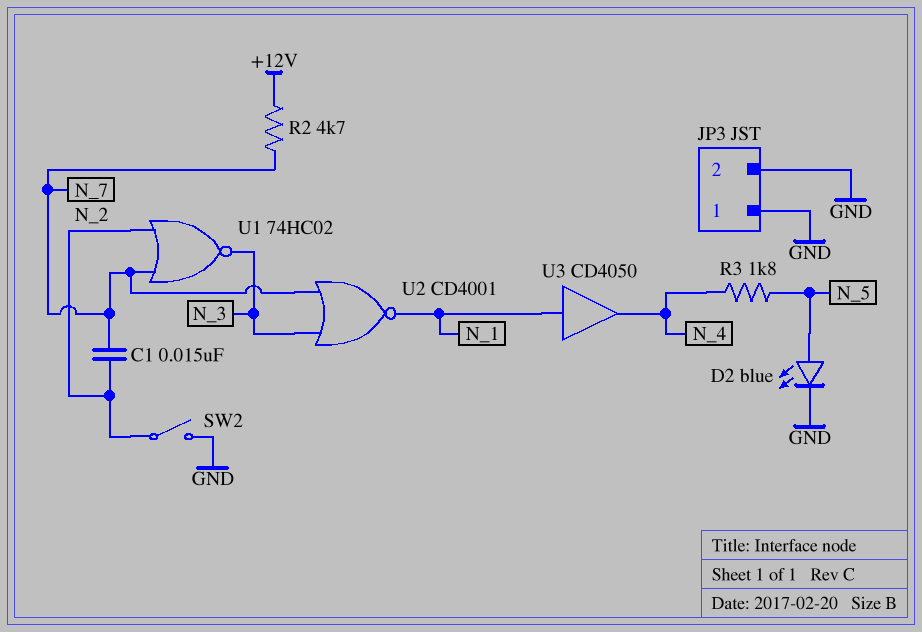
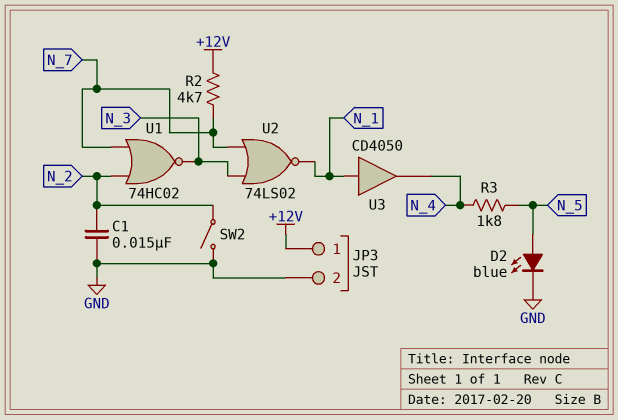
C1: 15nF (N_2, N_7) -> 15nF (GND, N_2)
JP3 pin 1: GND -> +12V
U2: NOR CD4001 (in N_3, in N_7, out N_1) -> NOR 74LS02 (in N_3, in N_7, out N_1)

